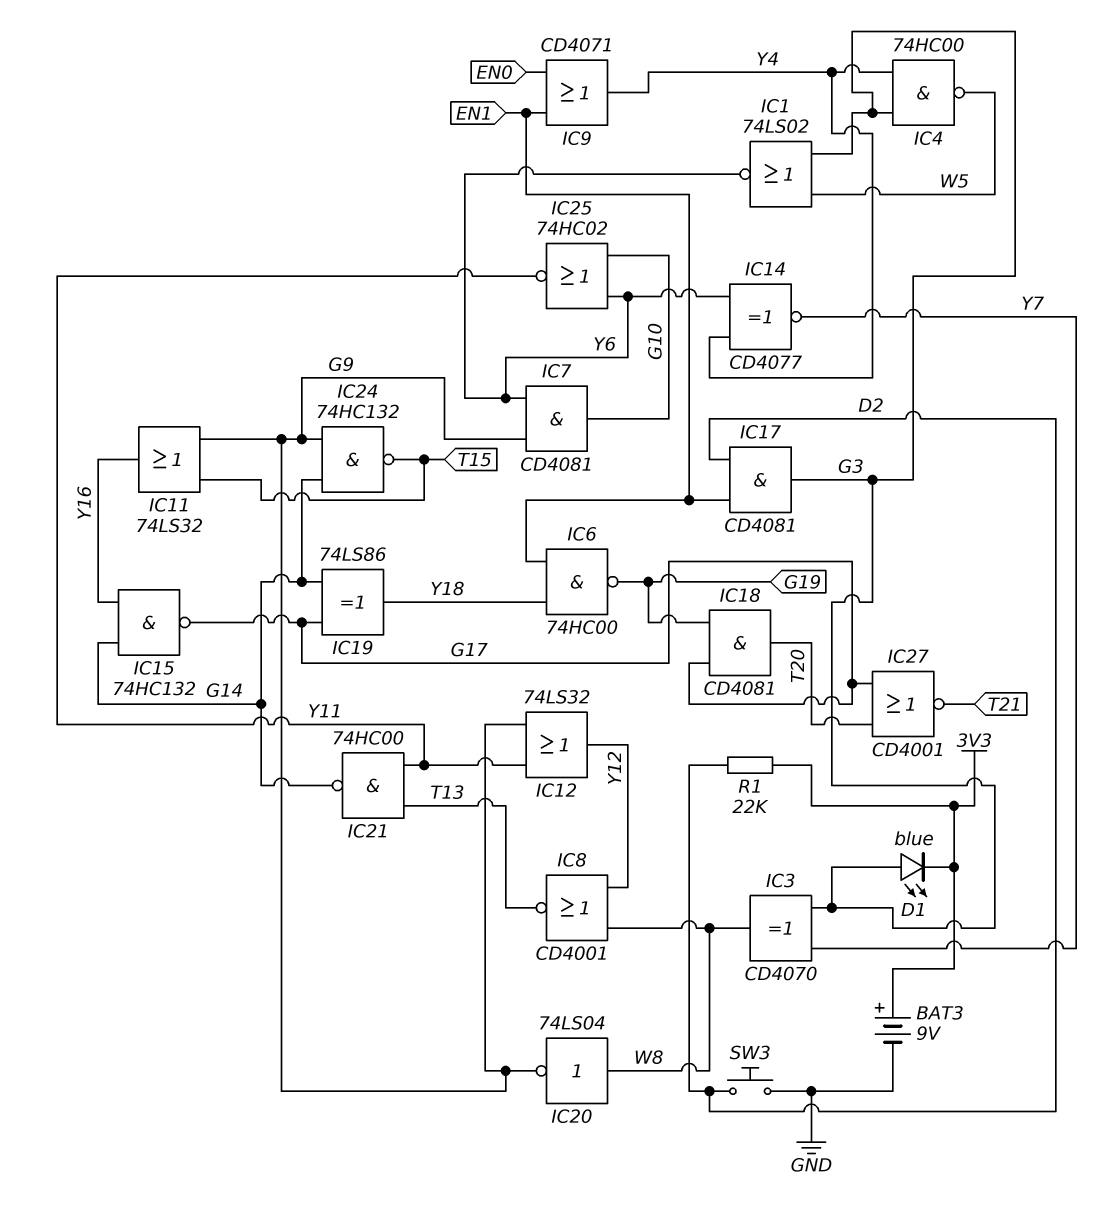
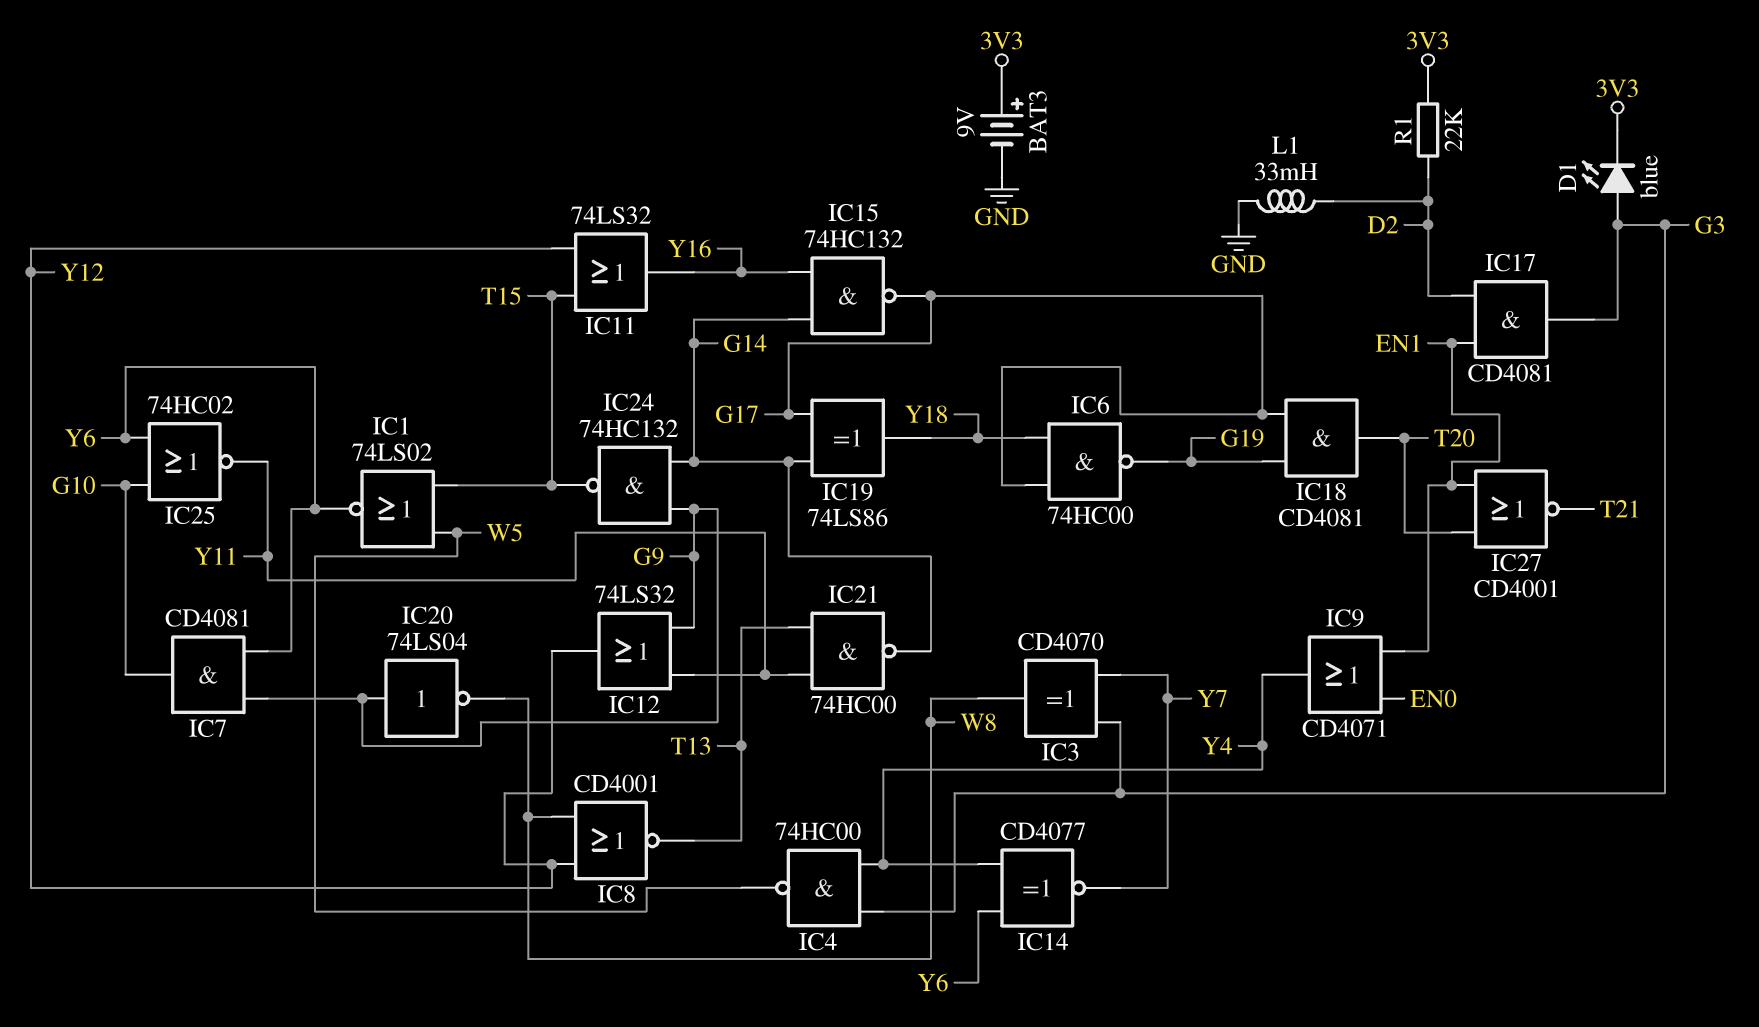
IC1: NOR 74LS02 (in G3, in W5, out Y6) -> NOR 74LS02 (in T15, in W5, out Y6)
IC6: NAND 74HC00 (in EN1, in Y18, out G19) -> NAND 74HC00 (in G17, in Y18, out G19)
IC11: OR 74LS32 (in G9, in T15, out Y16) -> OR 74LS32 (in T15, in Y12, out Y16)
IC20: NOT 74LS04 (in W8, out G9) -> NOT 74LS04 (in G9, out W8)
IC27: NOR CD4001 (in G17, in T20, out T21) -> NOR CD4001 (in EN1, in T20, out T21)
L1: none -> 33mH (D2, GND)
SW3: button (D2, GND) -> none

